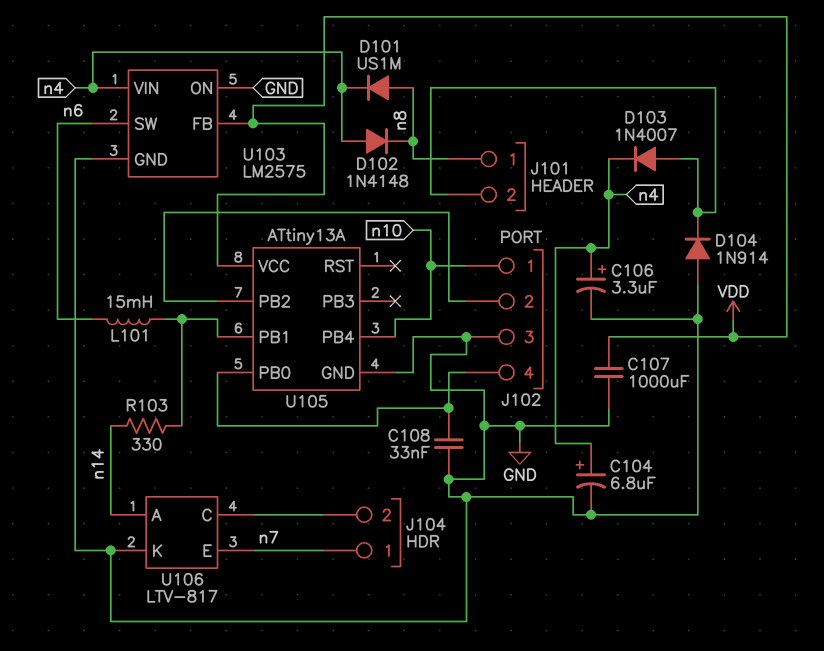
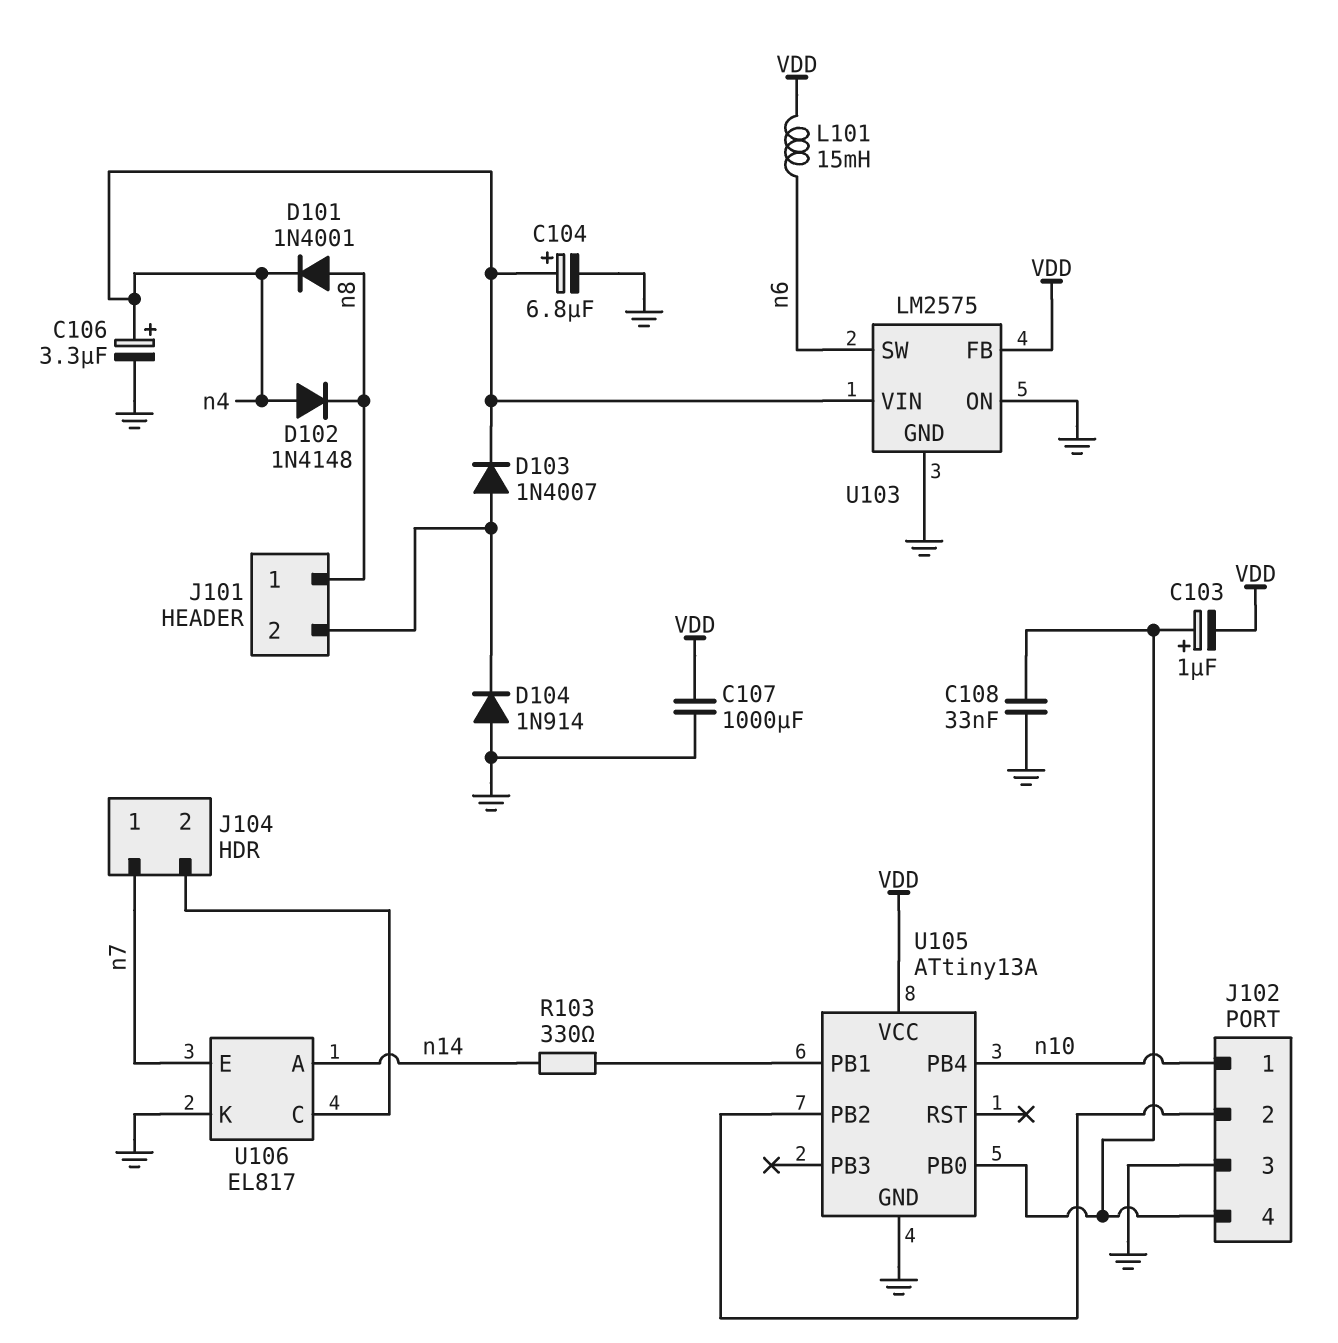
C103: none -> 1uF (plus J102/4, minus VDD)
D101: diode US1M (A n8, K n4) -> diode 1N4001 (A n8, K n4)
L101: 15mH (U105/PB1, n6) -> 15mH (VDD, n6)
U106: LTV-817 -> EL817

